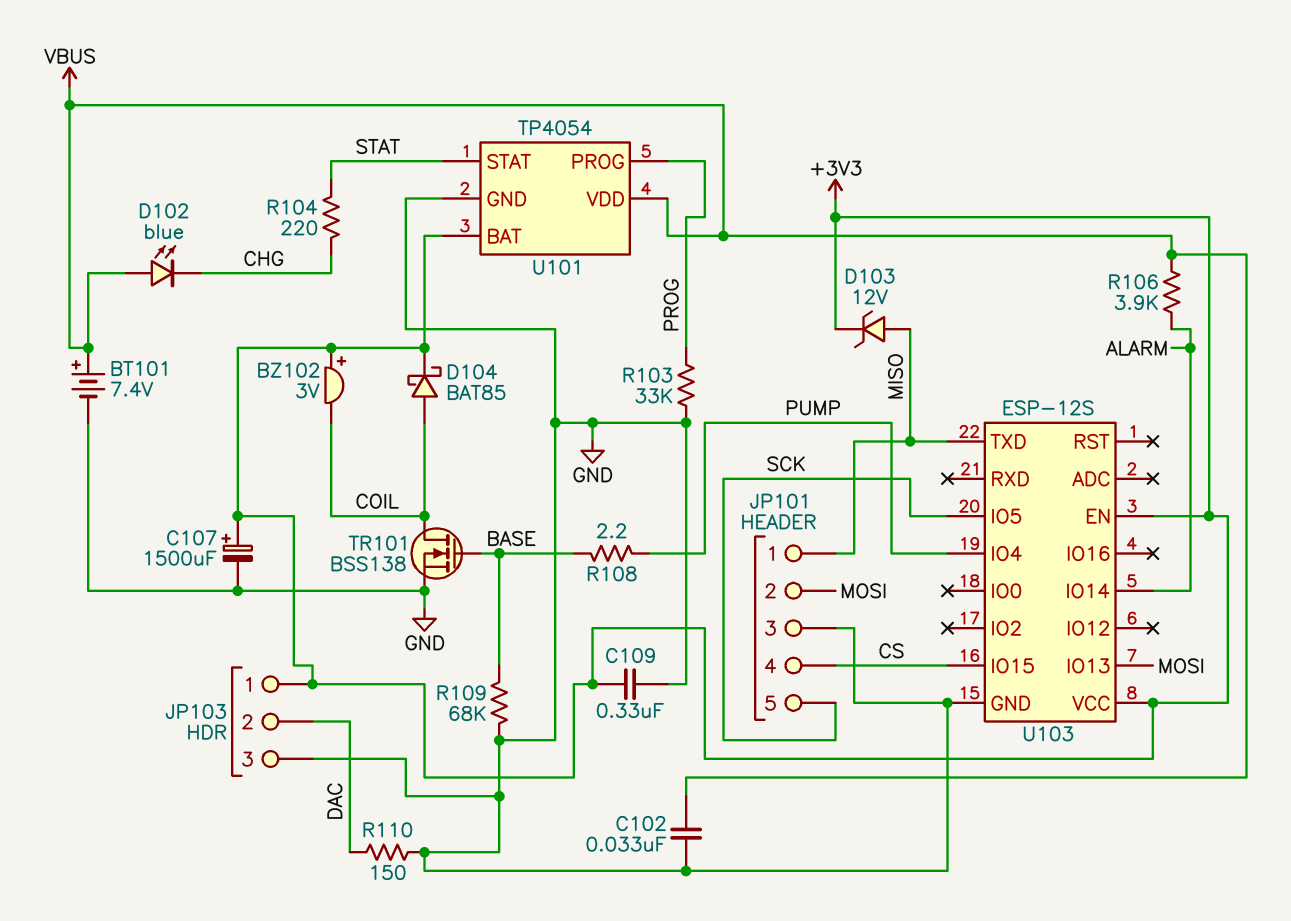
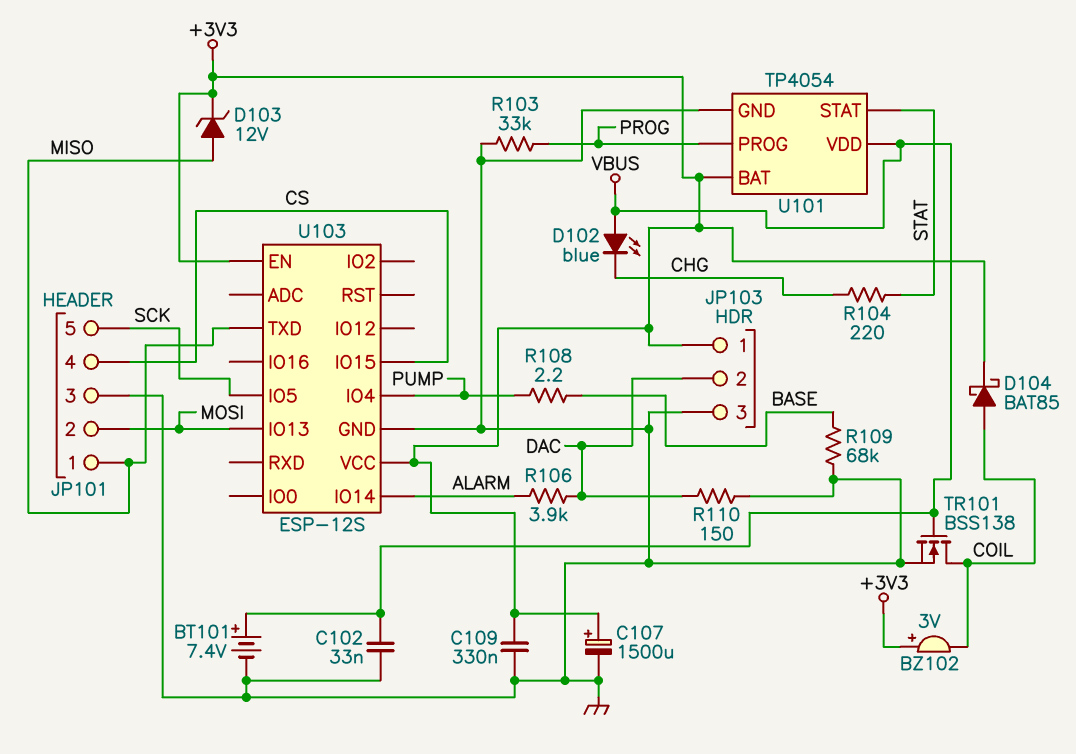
R106: 3.9k (ALARM, VBUS) -> 3.9k (ALARM, DAC)
TR101: NMOS BSS138 (G BASE, D COIL, S GND) -> NMOS BSS138 (G VBUS, D COIL, S GND)

